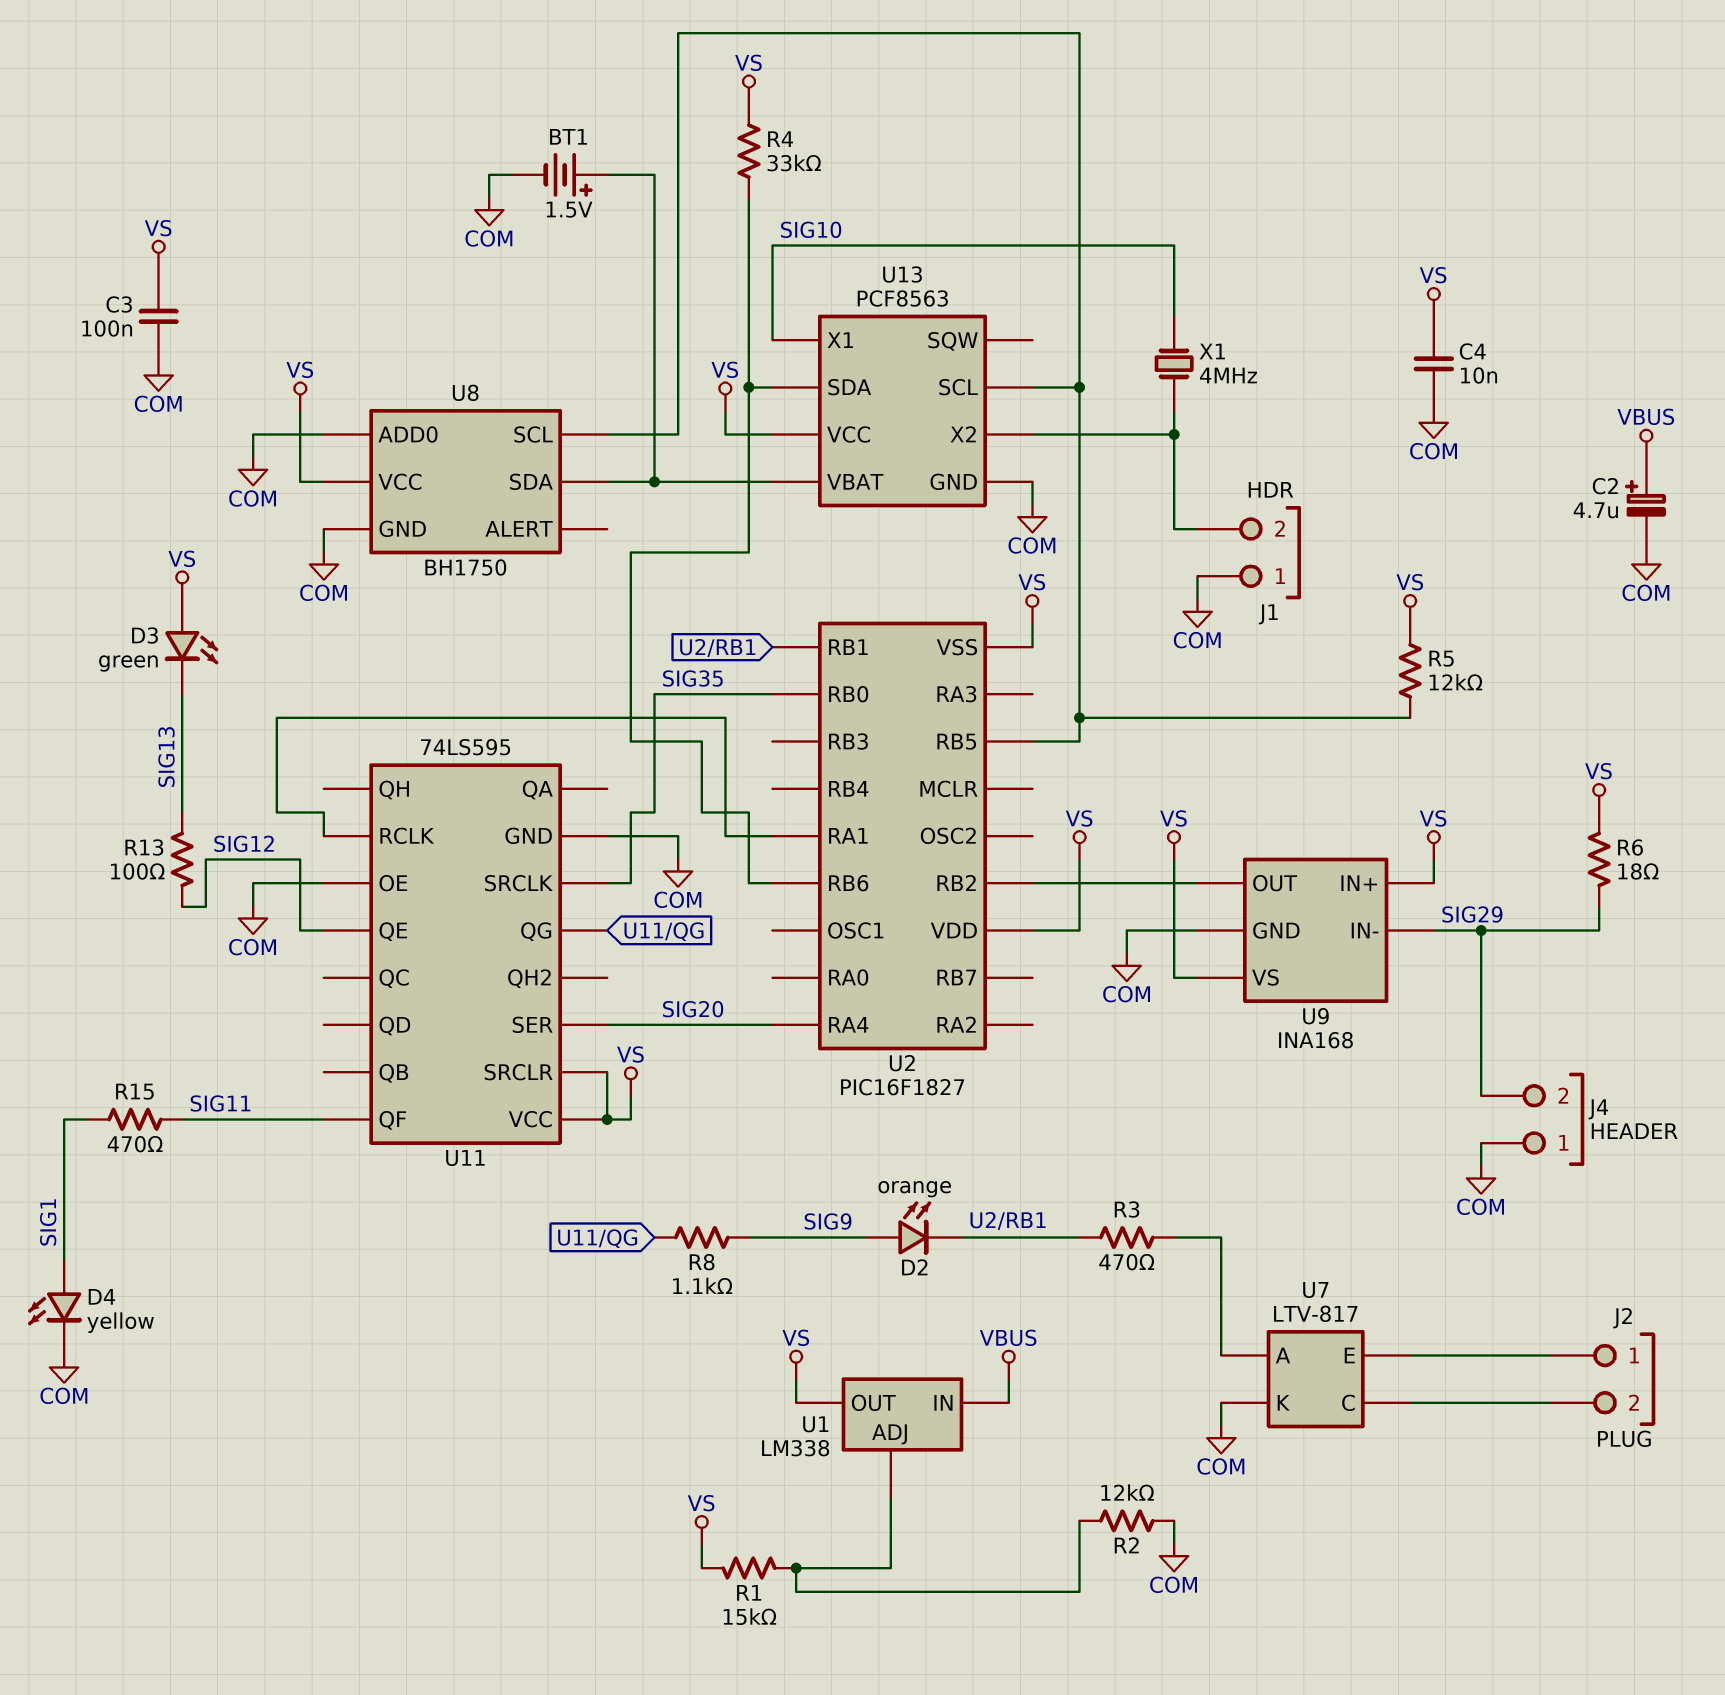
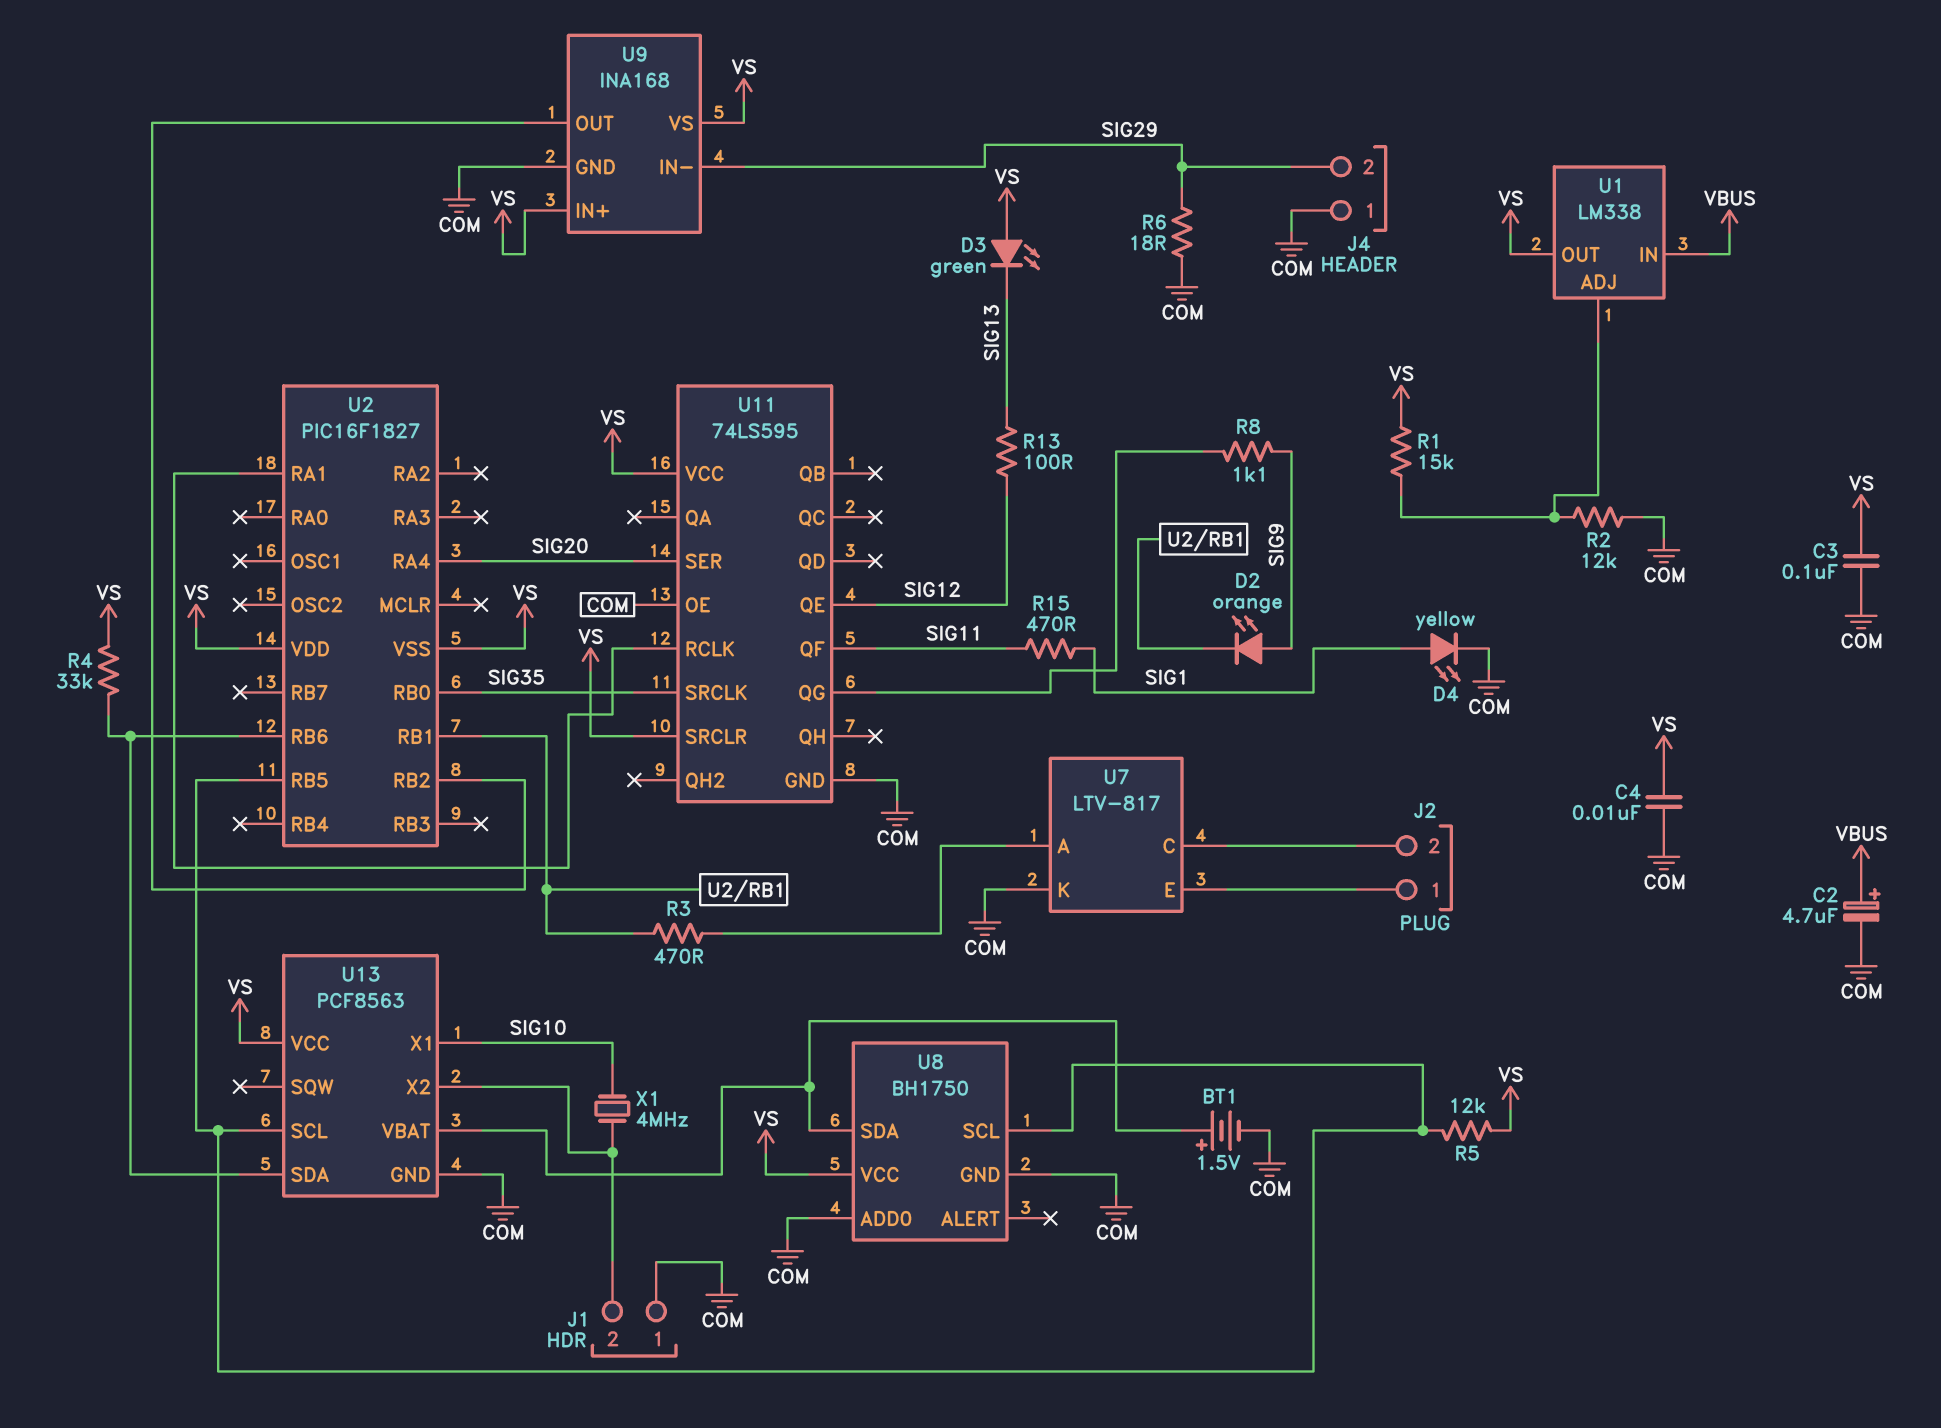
R6: 18 (SIG29, VS) -> 18 (COM, SIG29)

